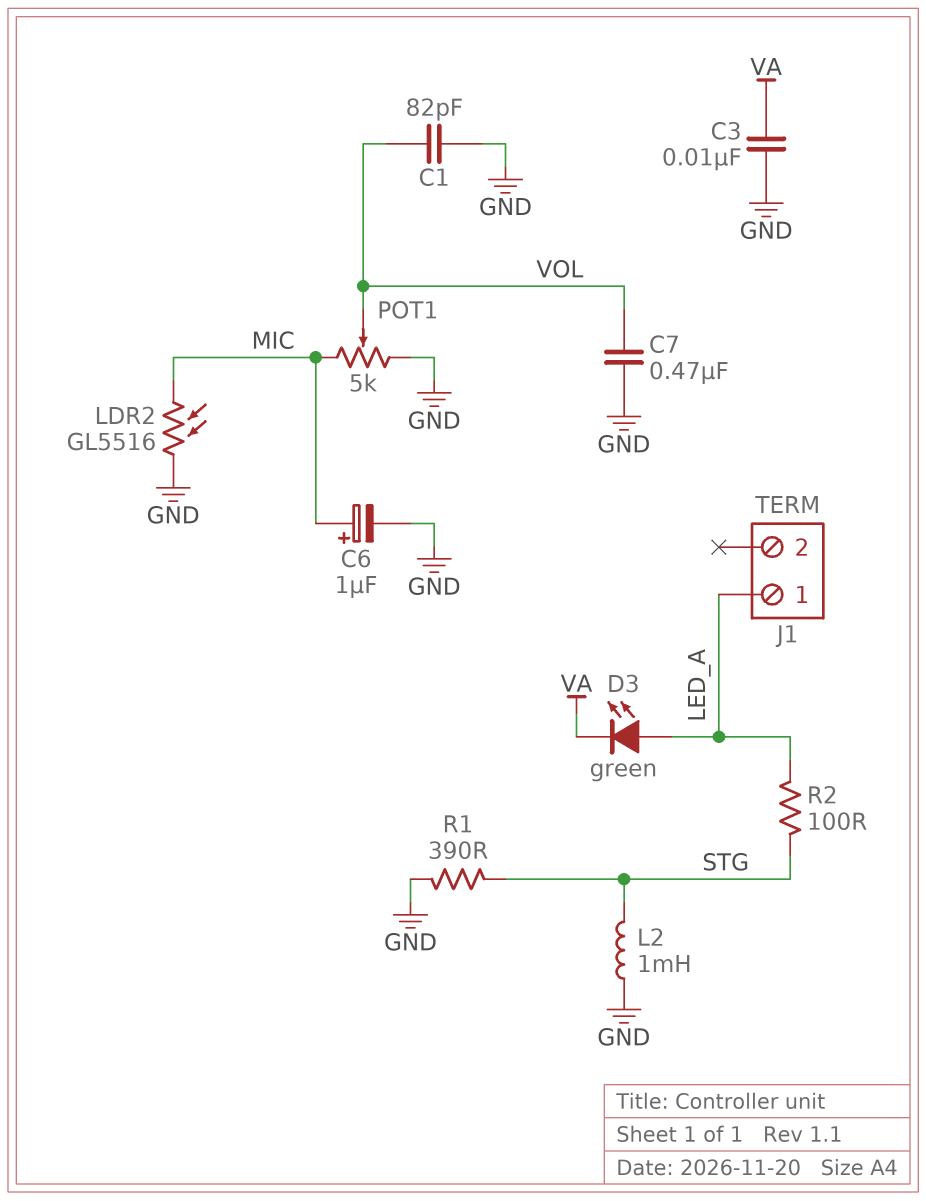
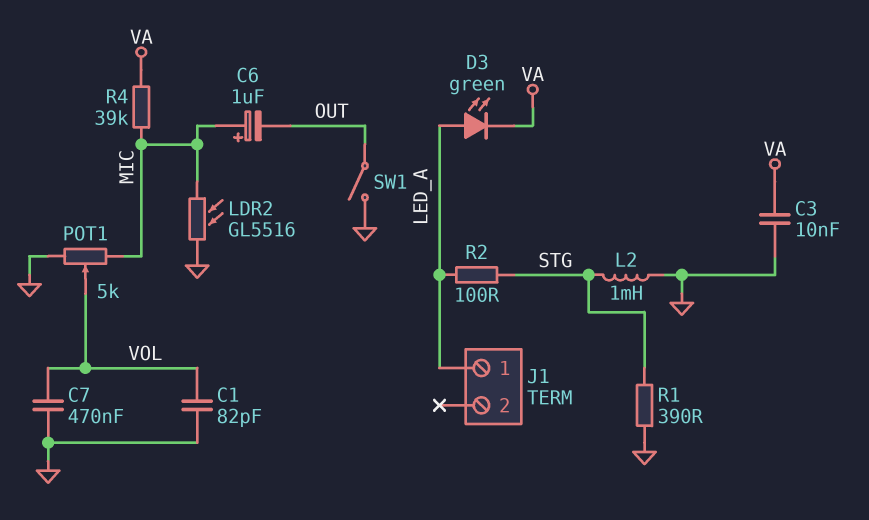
C6: 1uF (plus MIC, minus GND) -> 1uF (plus MIC, minus OUT)
R4: none -> 39k (MIC, VA)
SW1: none -> switch (GND, OUT)

